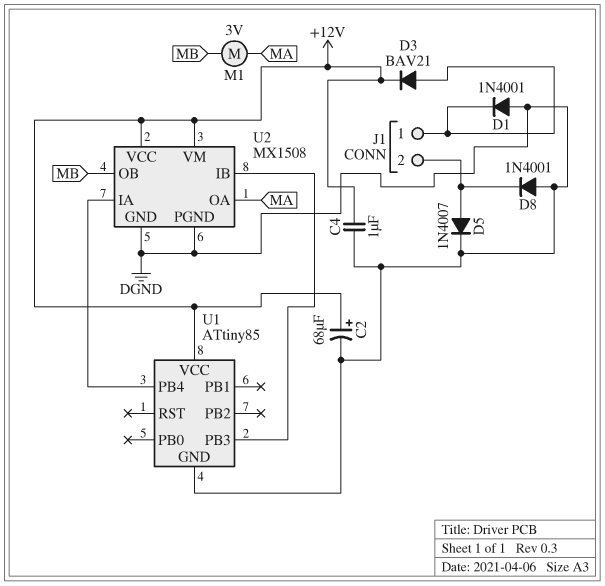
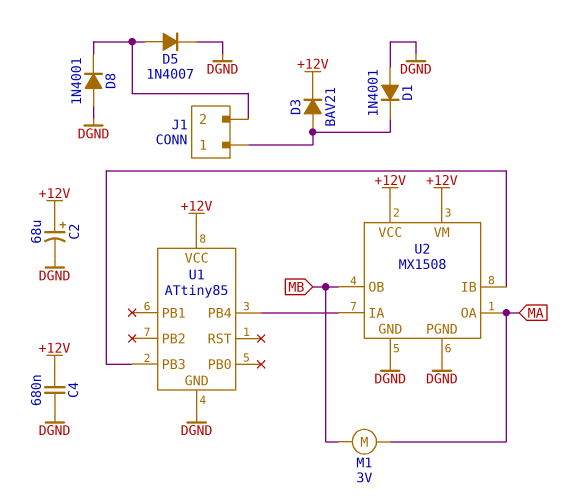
C4: 1uF (+12V, DGND) -> 680nF (+12V, DGND)

